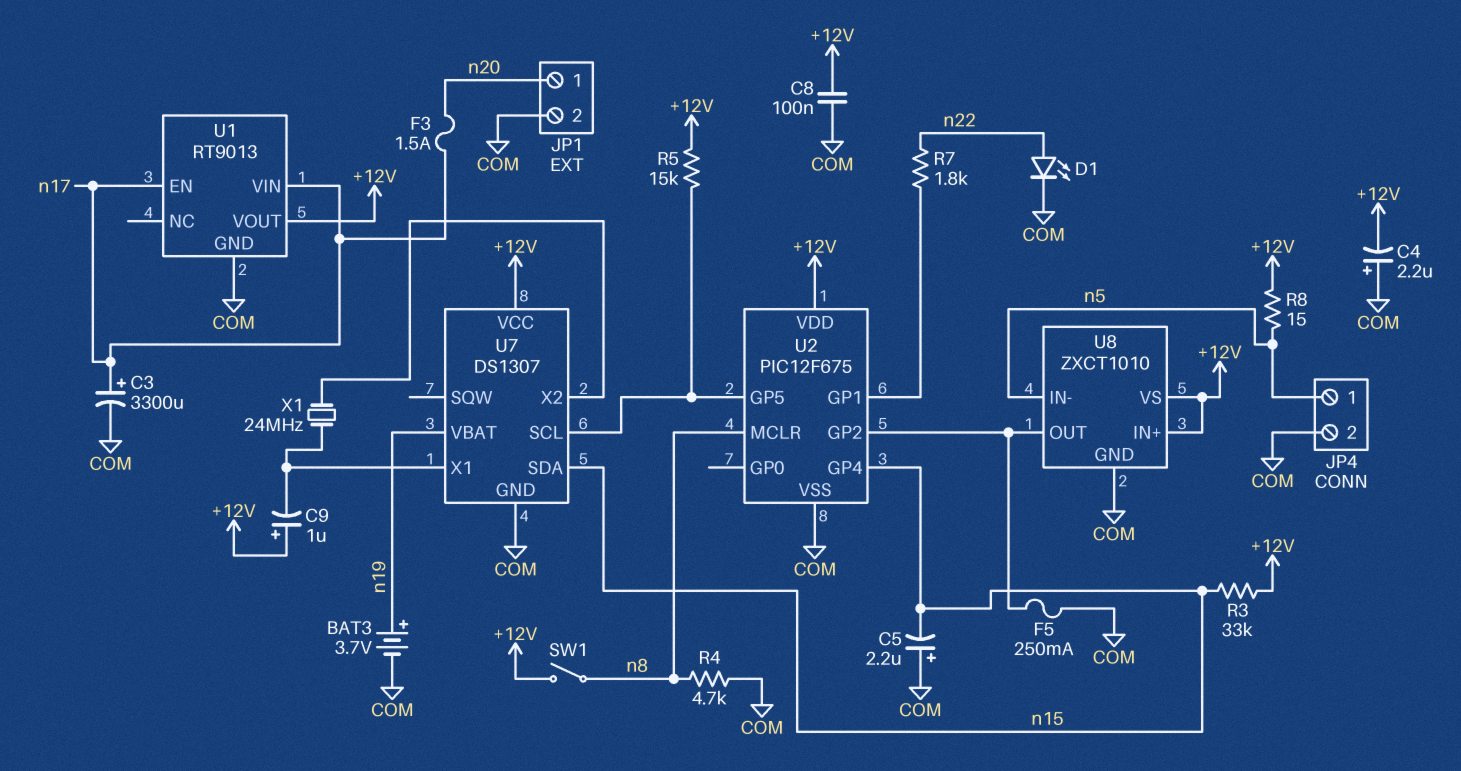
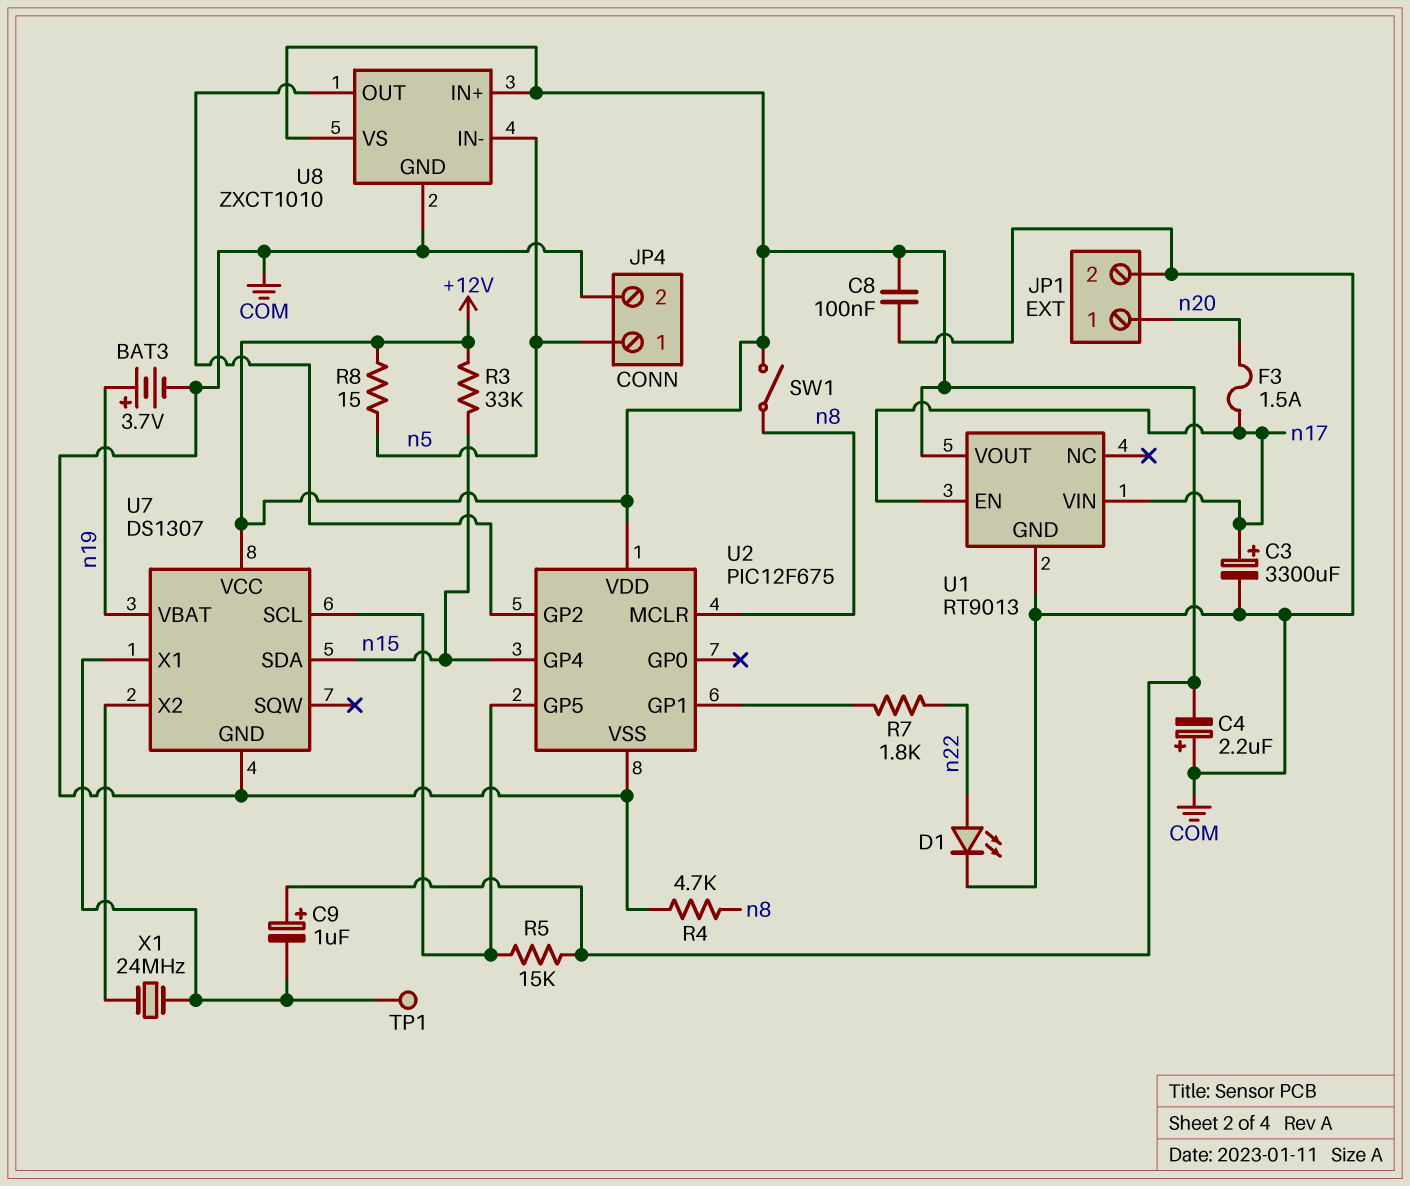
C5: 2.2uF (plus COM, minus n15) -> none
F5: 250mA (COM, U2/GP2) -> none
TP1: none -> test point (U7/X1)

